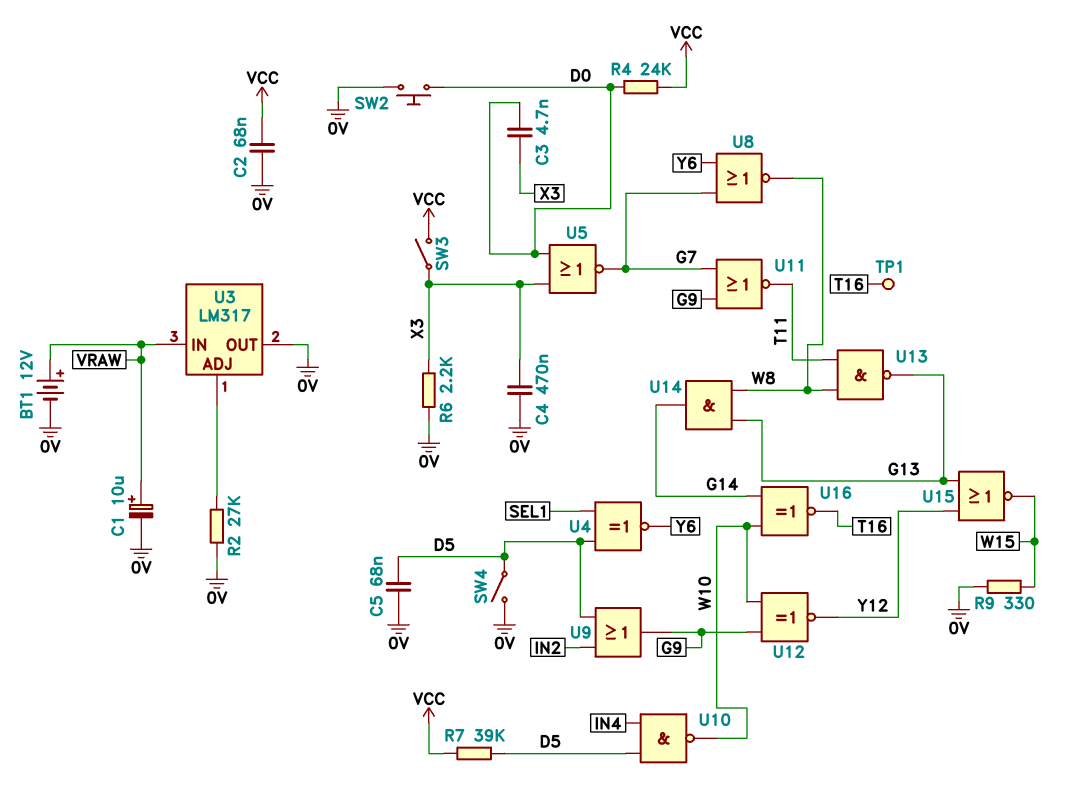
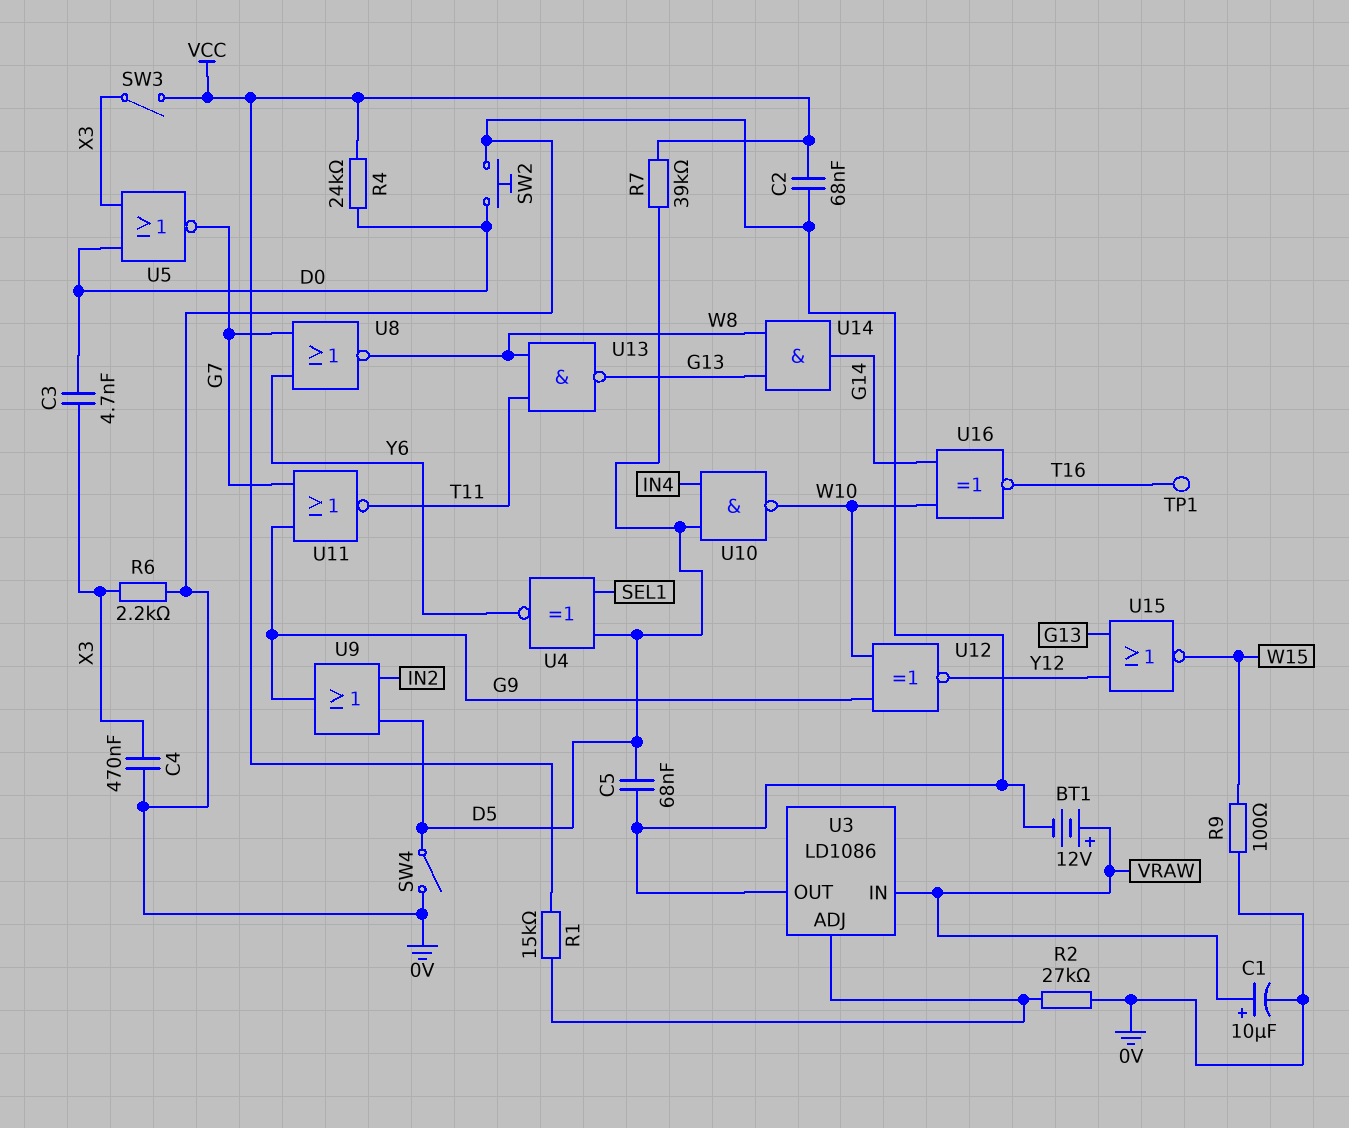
R1: none -> 15k (U3/ADJ, VCC)
R9: 330 (0V, W15) -> 100 (0V, W15)
U3: LM317 -> LD1086

